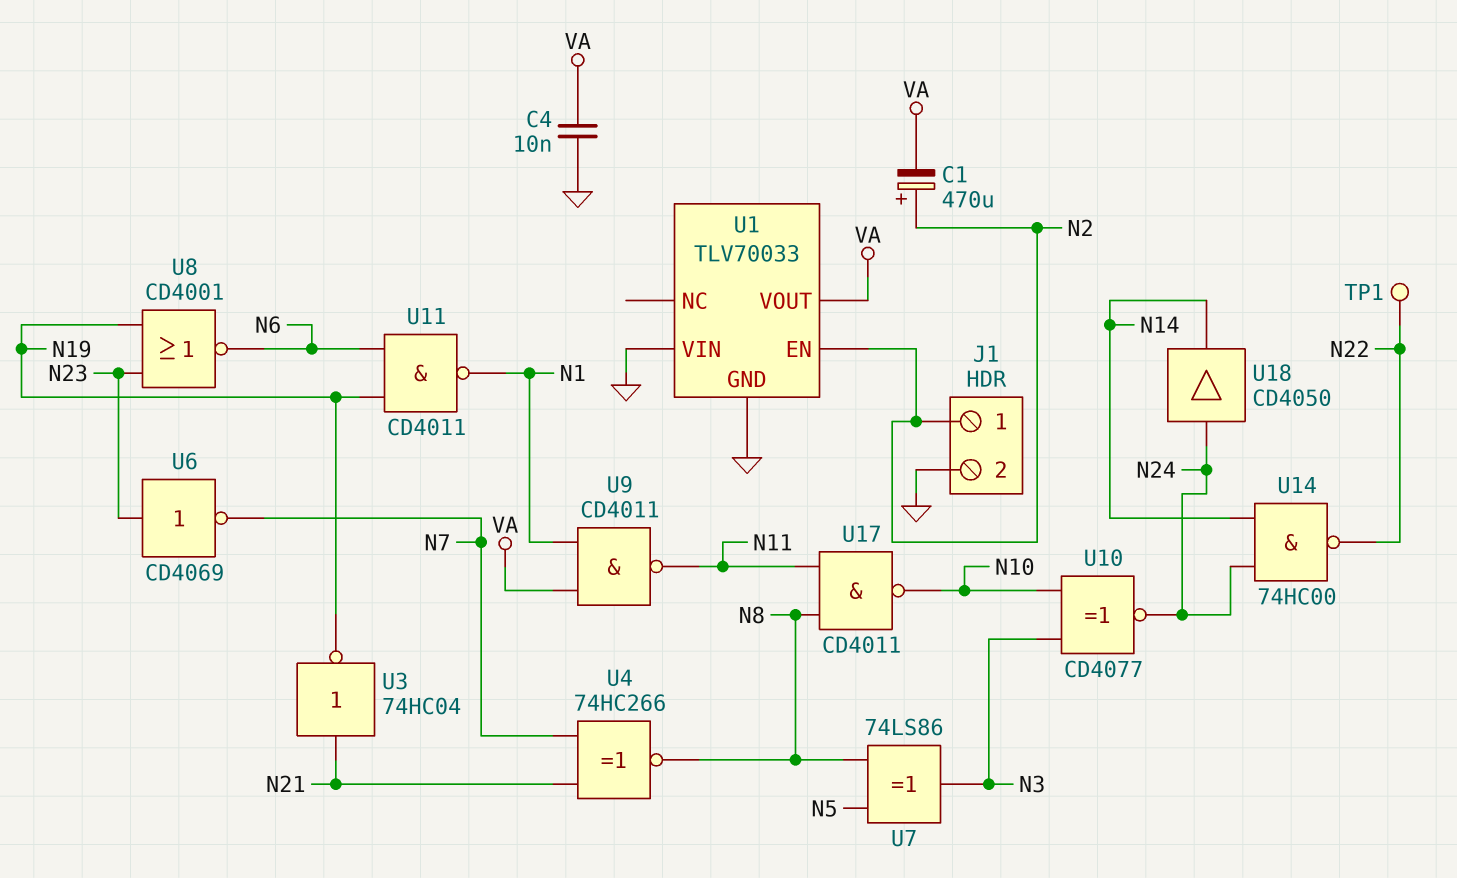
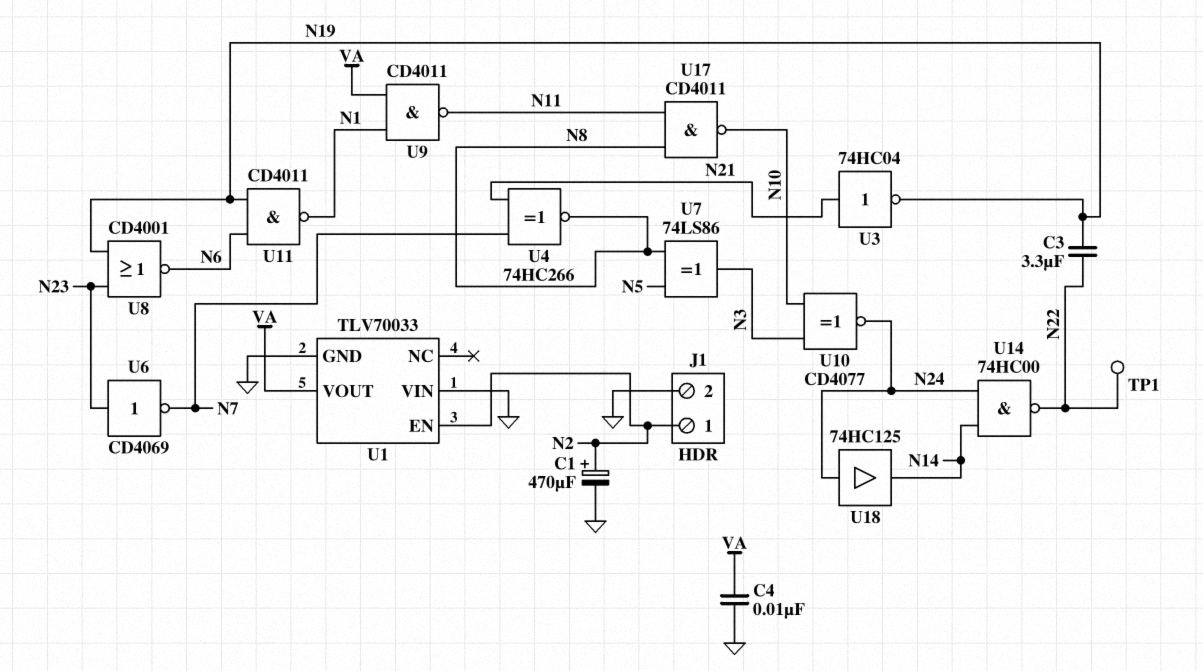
C1: 470uF (plus N2, minus VA) -> 470uF (plus N2, minus GND)
C3: none -> 3.3uF (N19, N22)
U18: buffer CD4050 (in N24, out N14) -> buffer 74HC125 (in N24, out N14)

